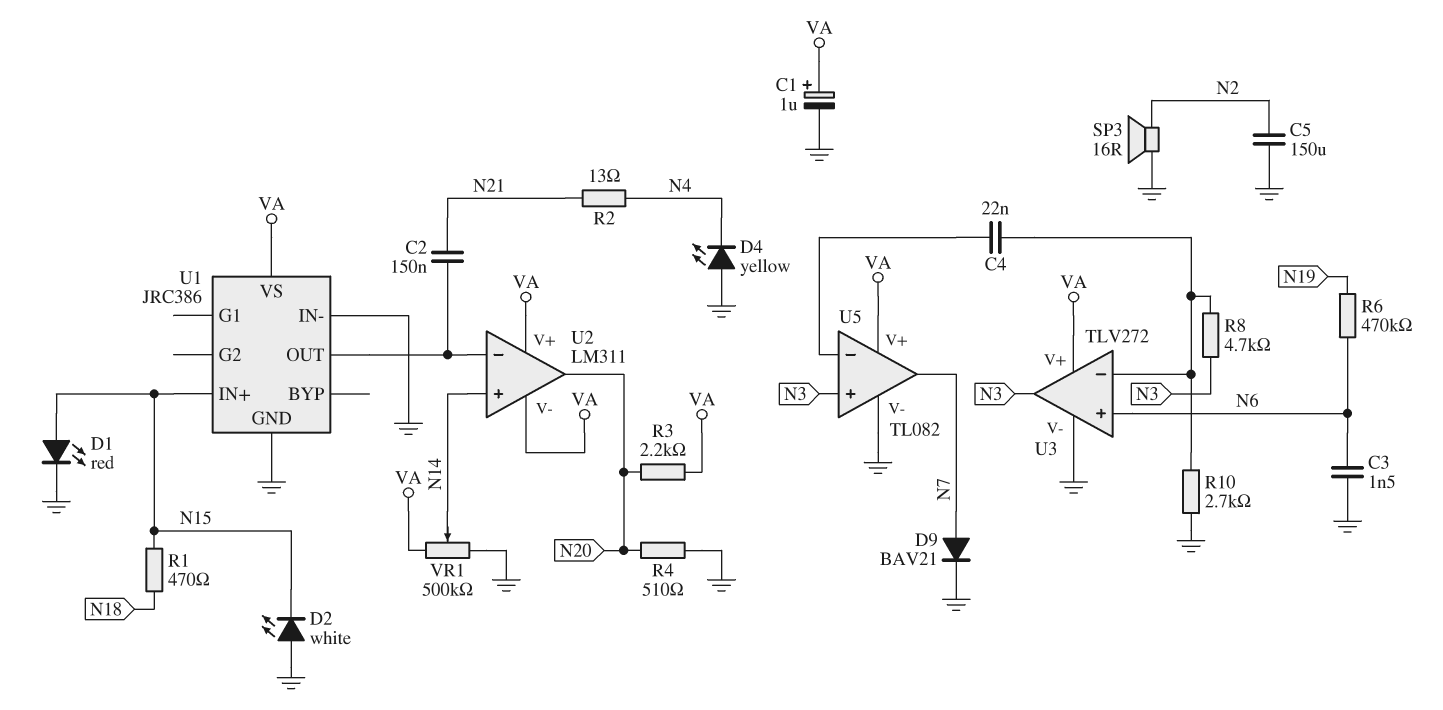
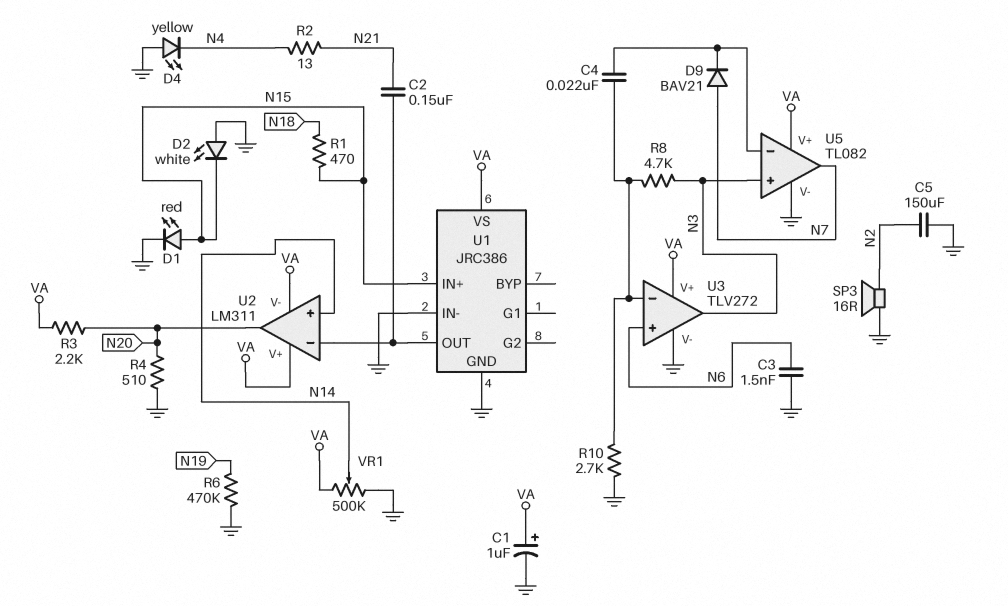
D9: diode BAV21 (A N7, K GND) -> diode BAV21 (A N7, K U5/in-)
R6: 470k (N6, N19) -> 470k (GND, N19)

